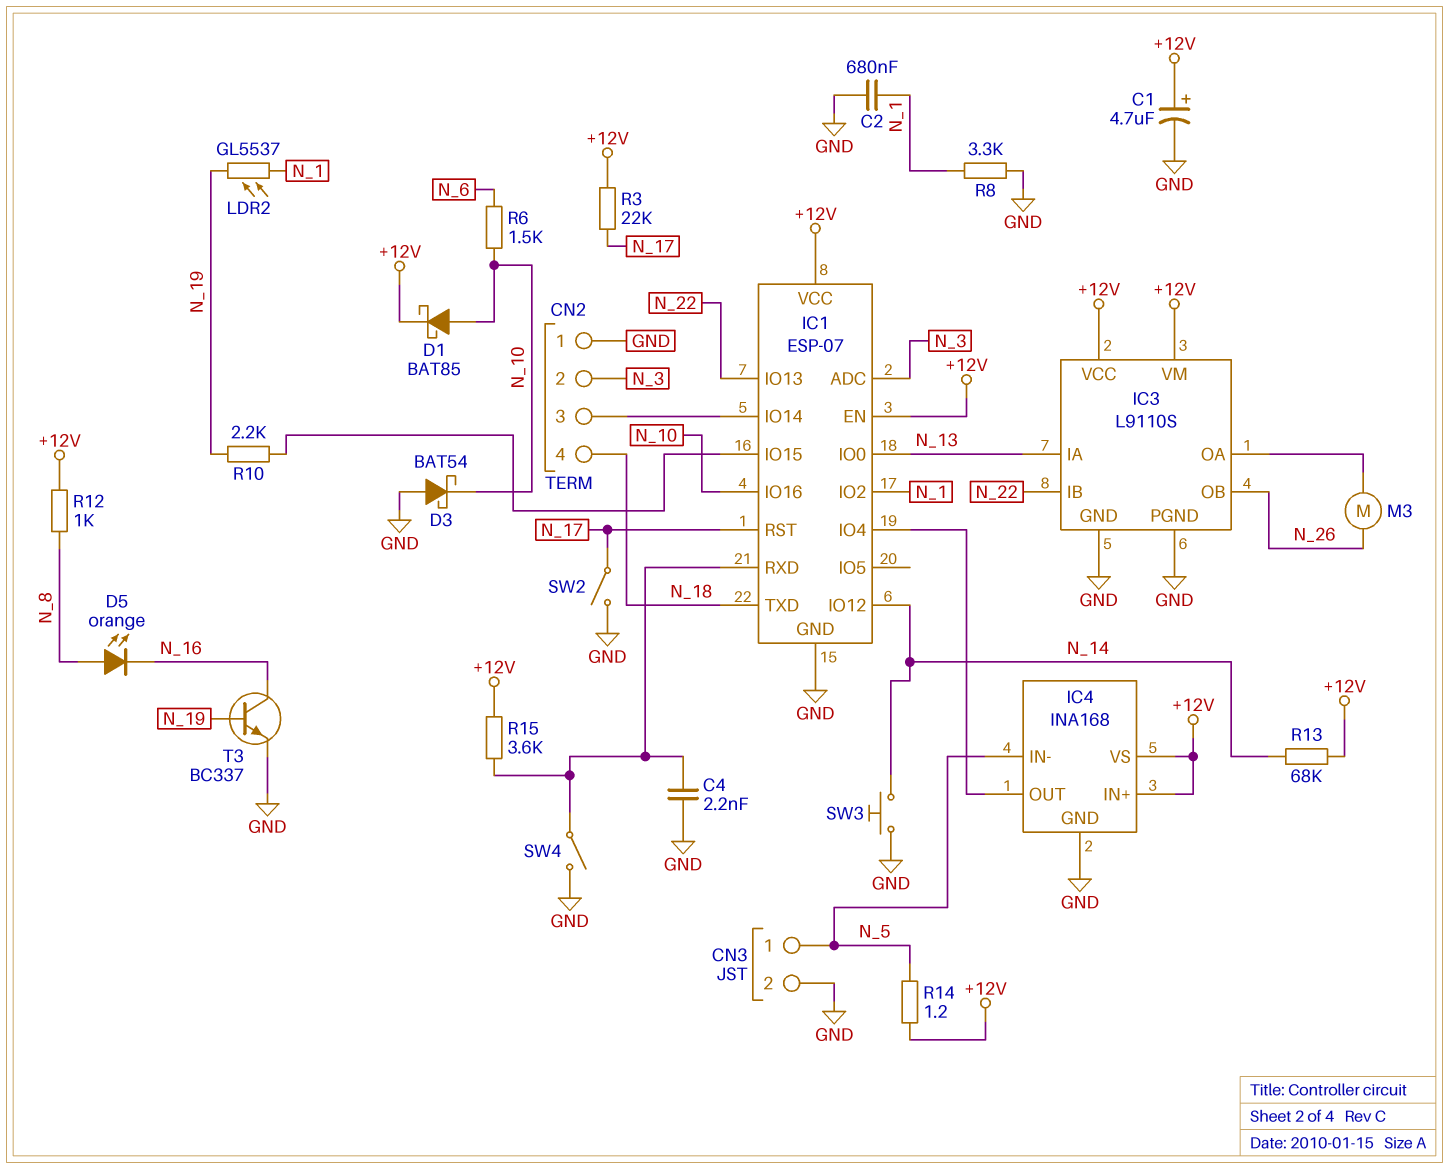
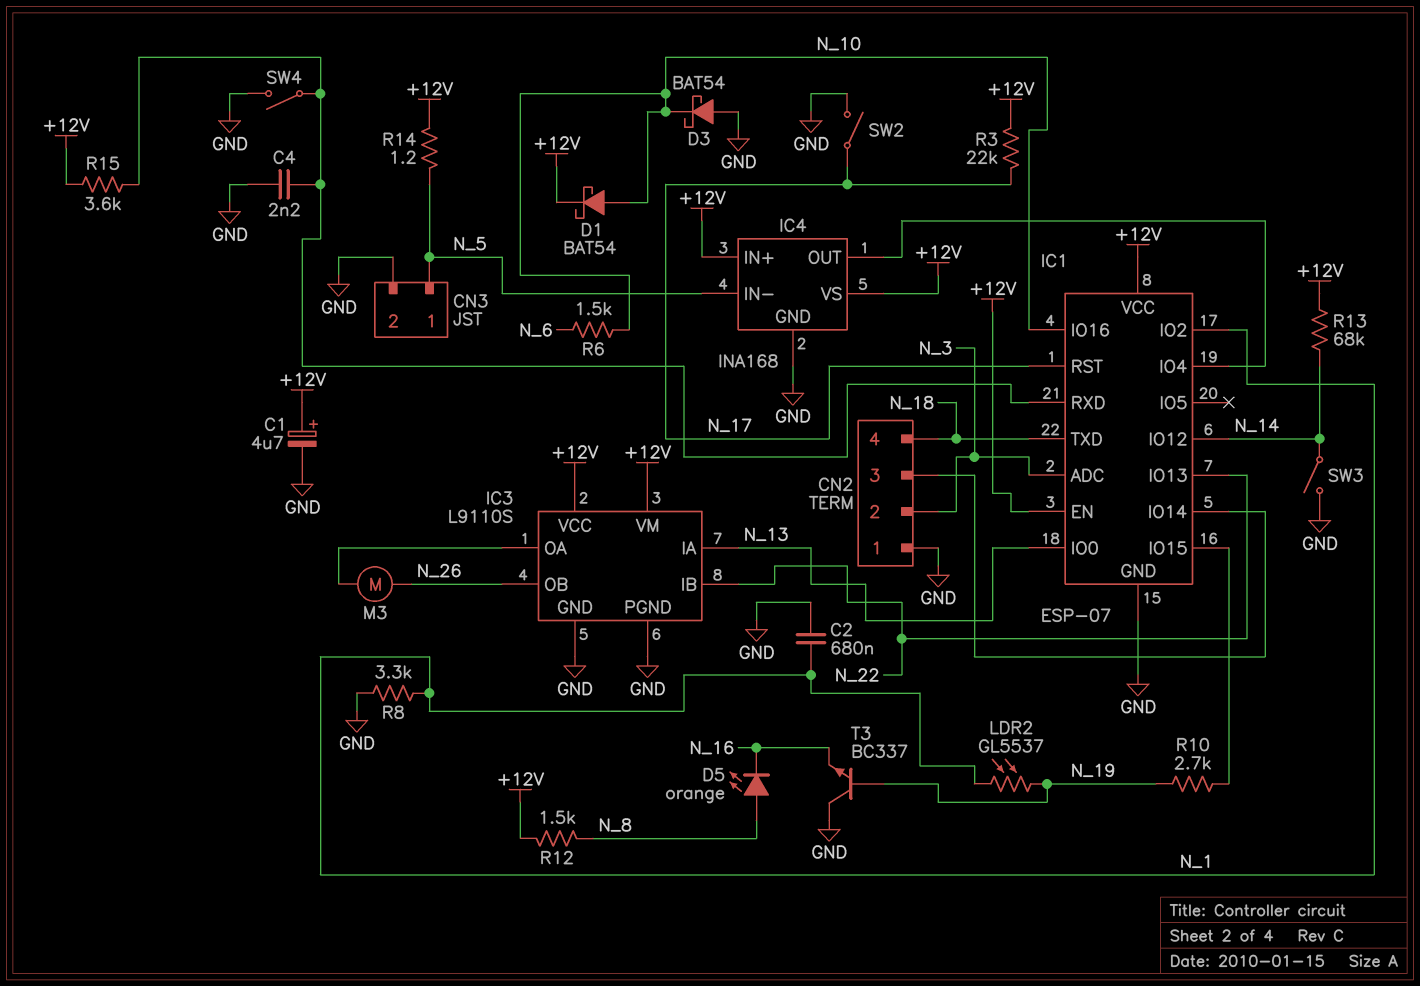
D1: schottky BAT85 (A N_10, K +12V) -> schottky BAT54 (A N_10, K +12V)
R10: 2.2k (IC1/IO15, N_19) -> 2.7k (IC1/IO15, N_19)
R12: 1k (+12V, N_8) -> 1.5k (+12V, N_8)
SW3: button (GND, N_14) -> switch (GND, N_14)
T3: NPN BC337 (B N_19, C N_16, E GND) -> NPN BC337 (B N_19, C GND, E N_16)

